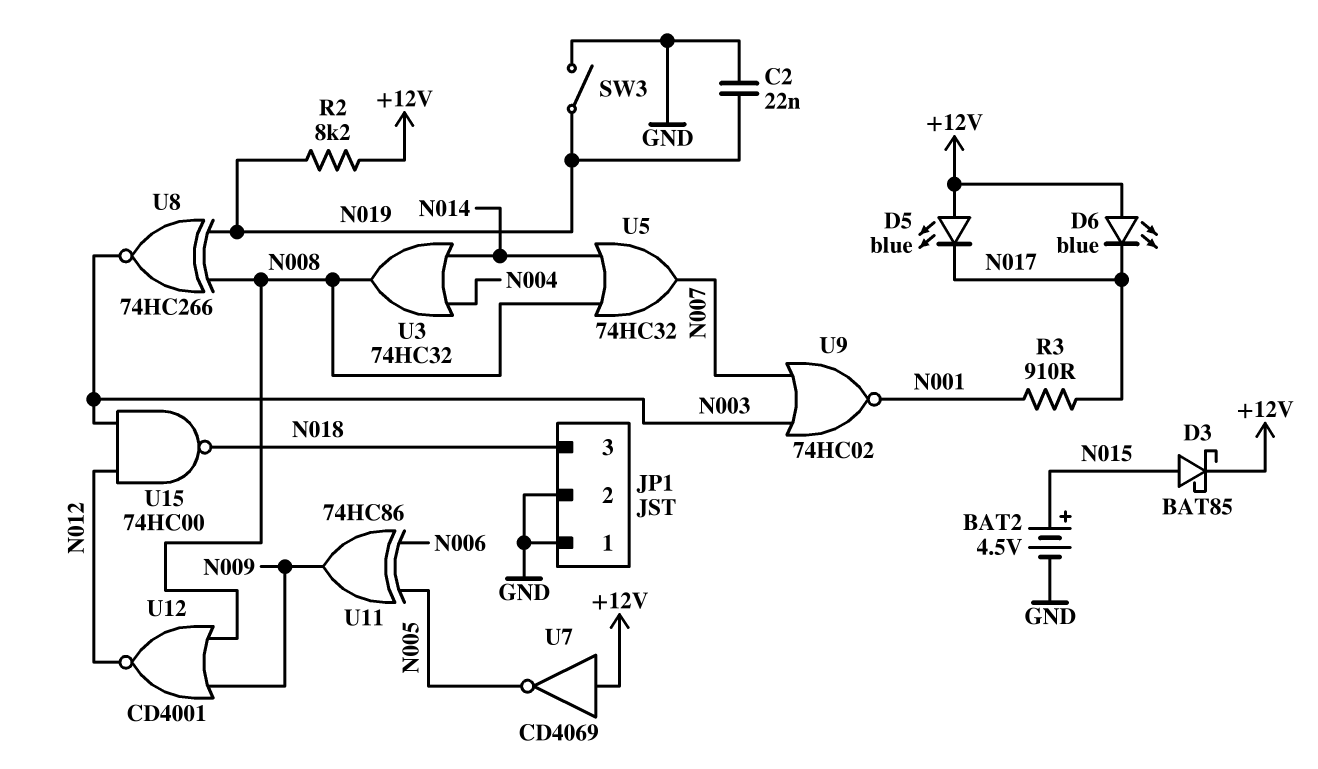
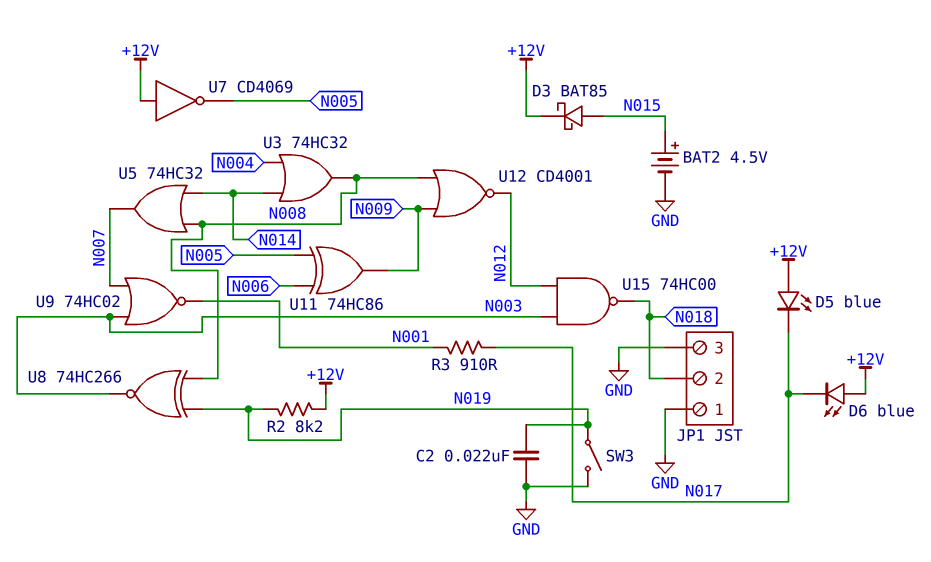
JP1 pin 2: GND -> N018
JP1 pin 3: N018 -> GND

